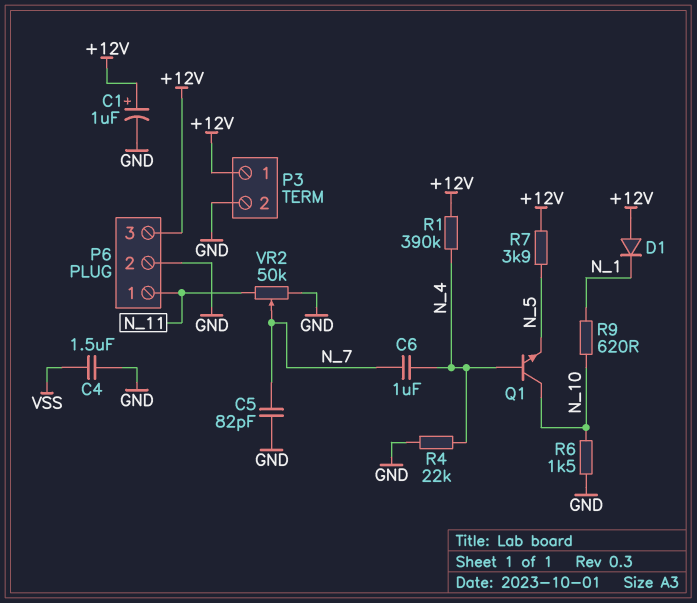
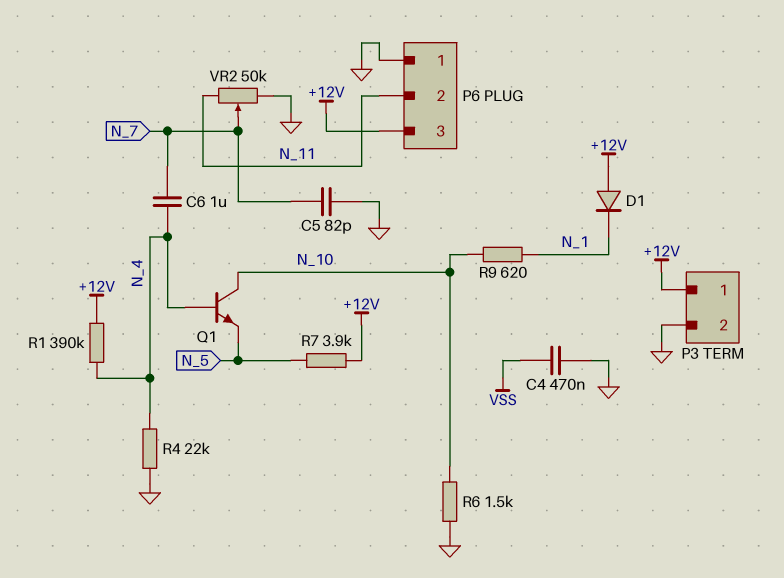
C1: 1uF (plus +12V, minus GND) -> none
C4: 1.5uF (GND, VSS) -> 470nF (GND, VSS)
P6 pin 1: N_11 -> GND
P6 pin 2: GND -> N_11

